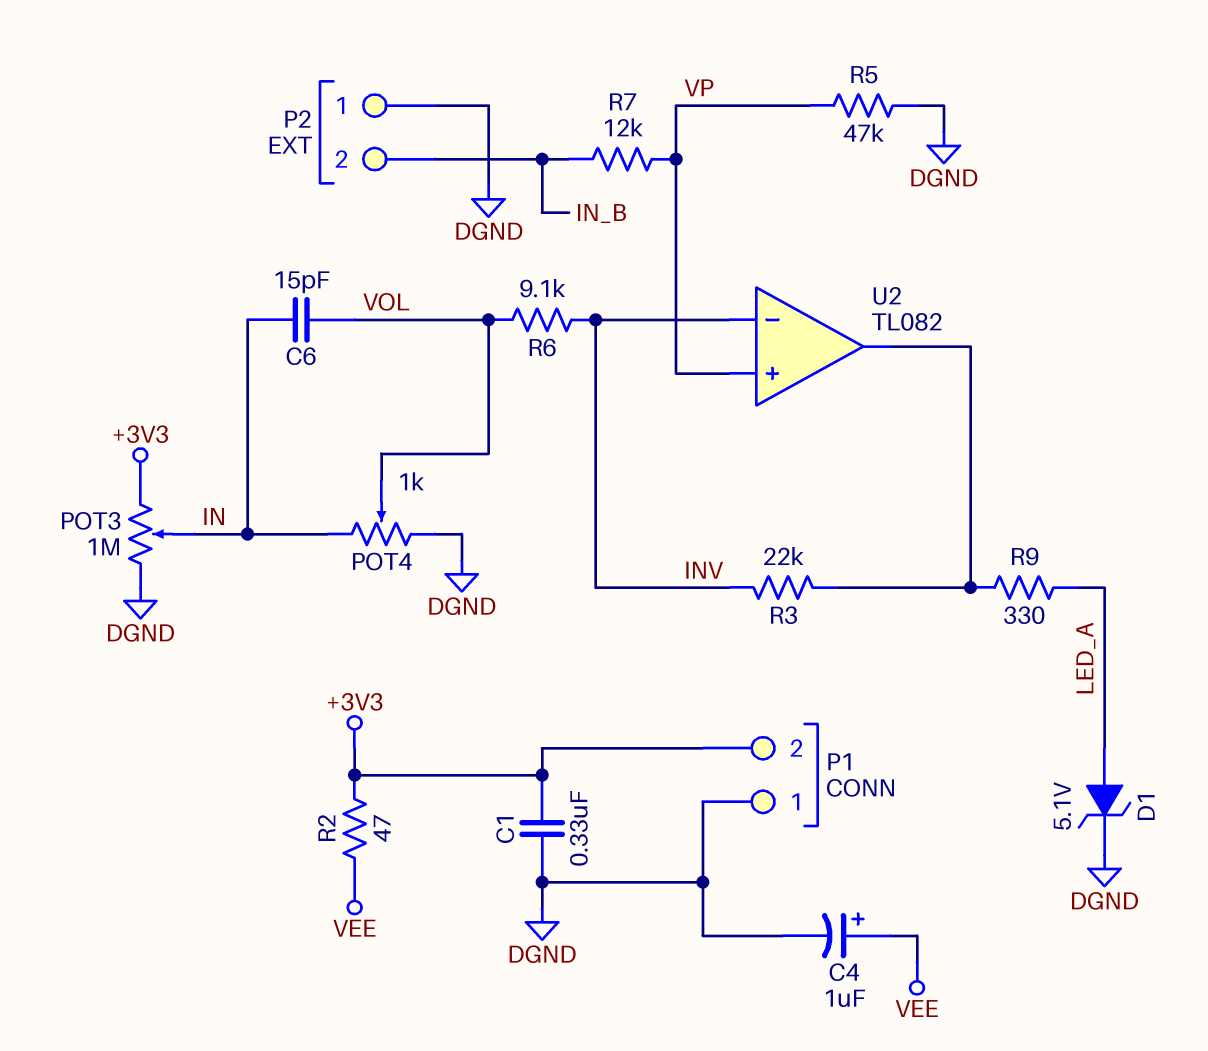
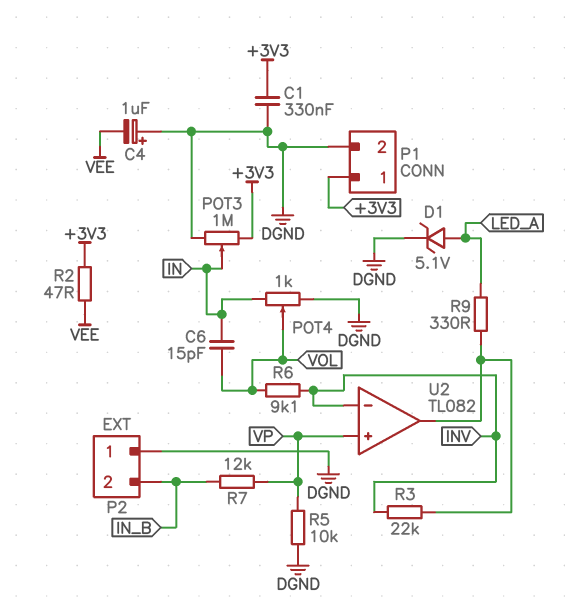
C4: 1uF (plus VEE, minus DGND) -> 1uF (plus DGND, minus VEE)
P1 pin 1: DGND -> +3V3
P1 pin 2: +3V3 -> DGND
R5: 47k (DGND, VP) -> 10k (DGND, VP)

